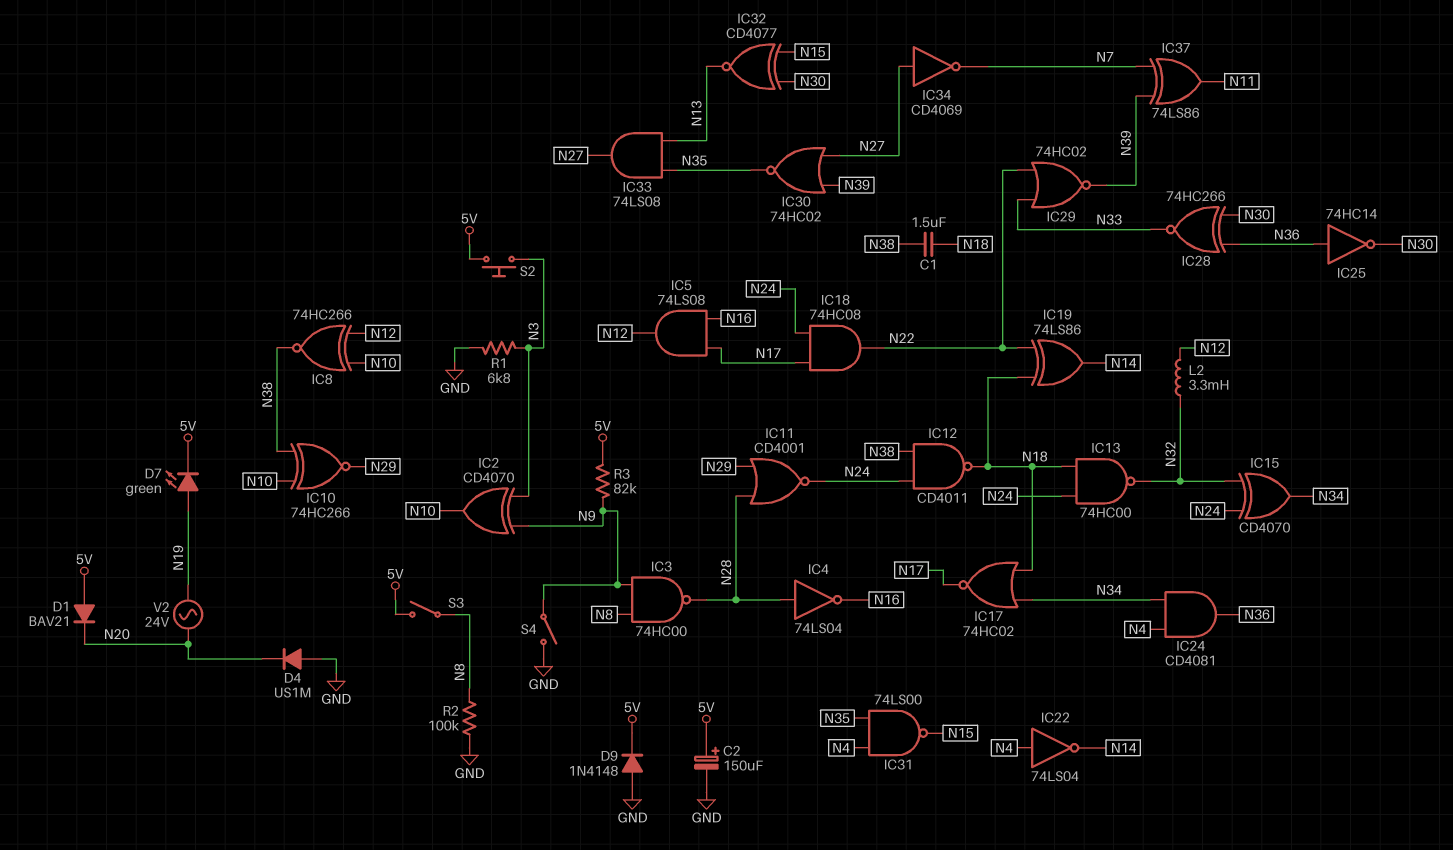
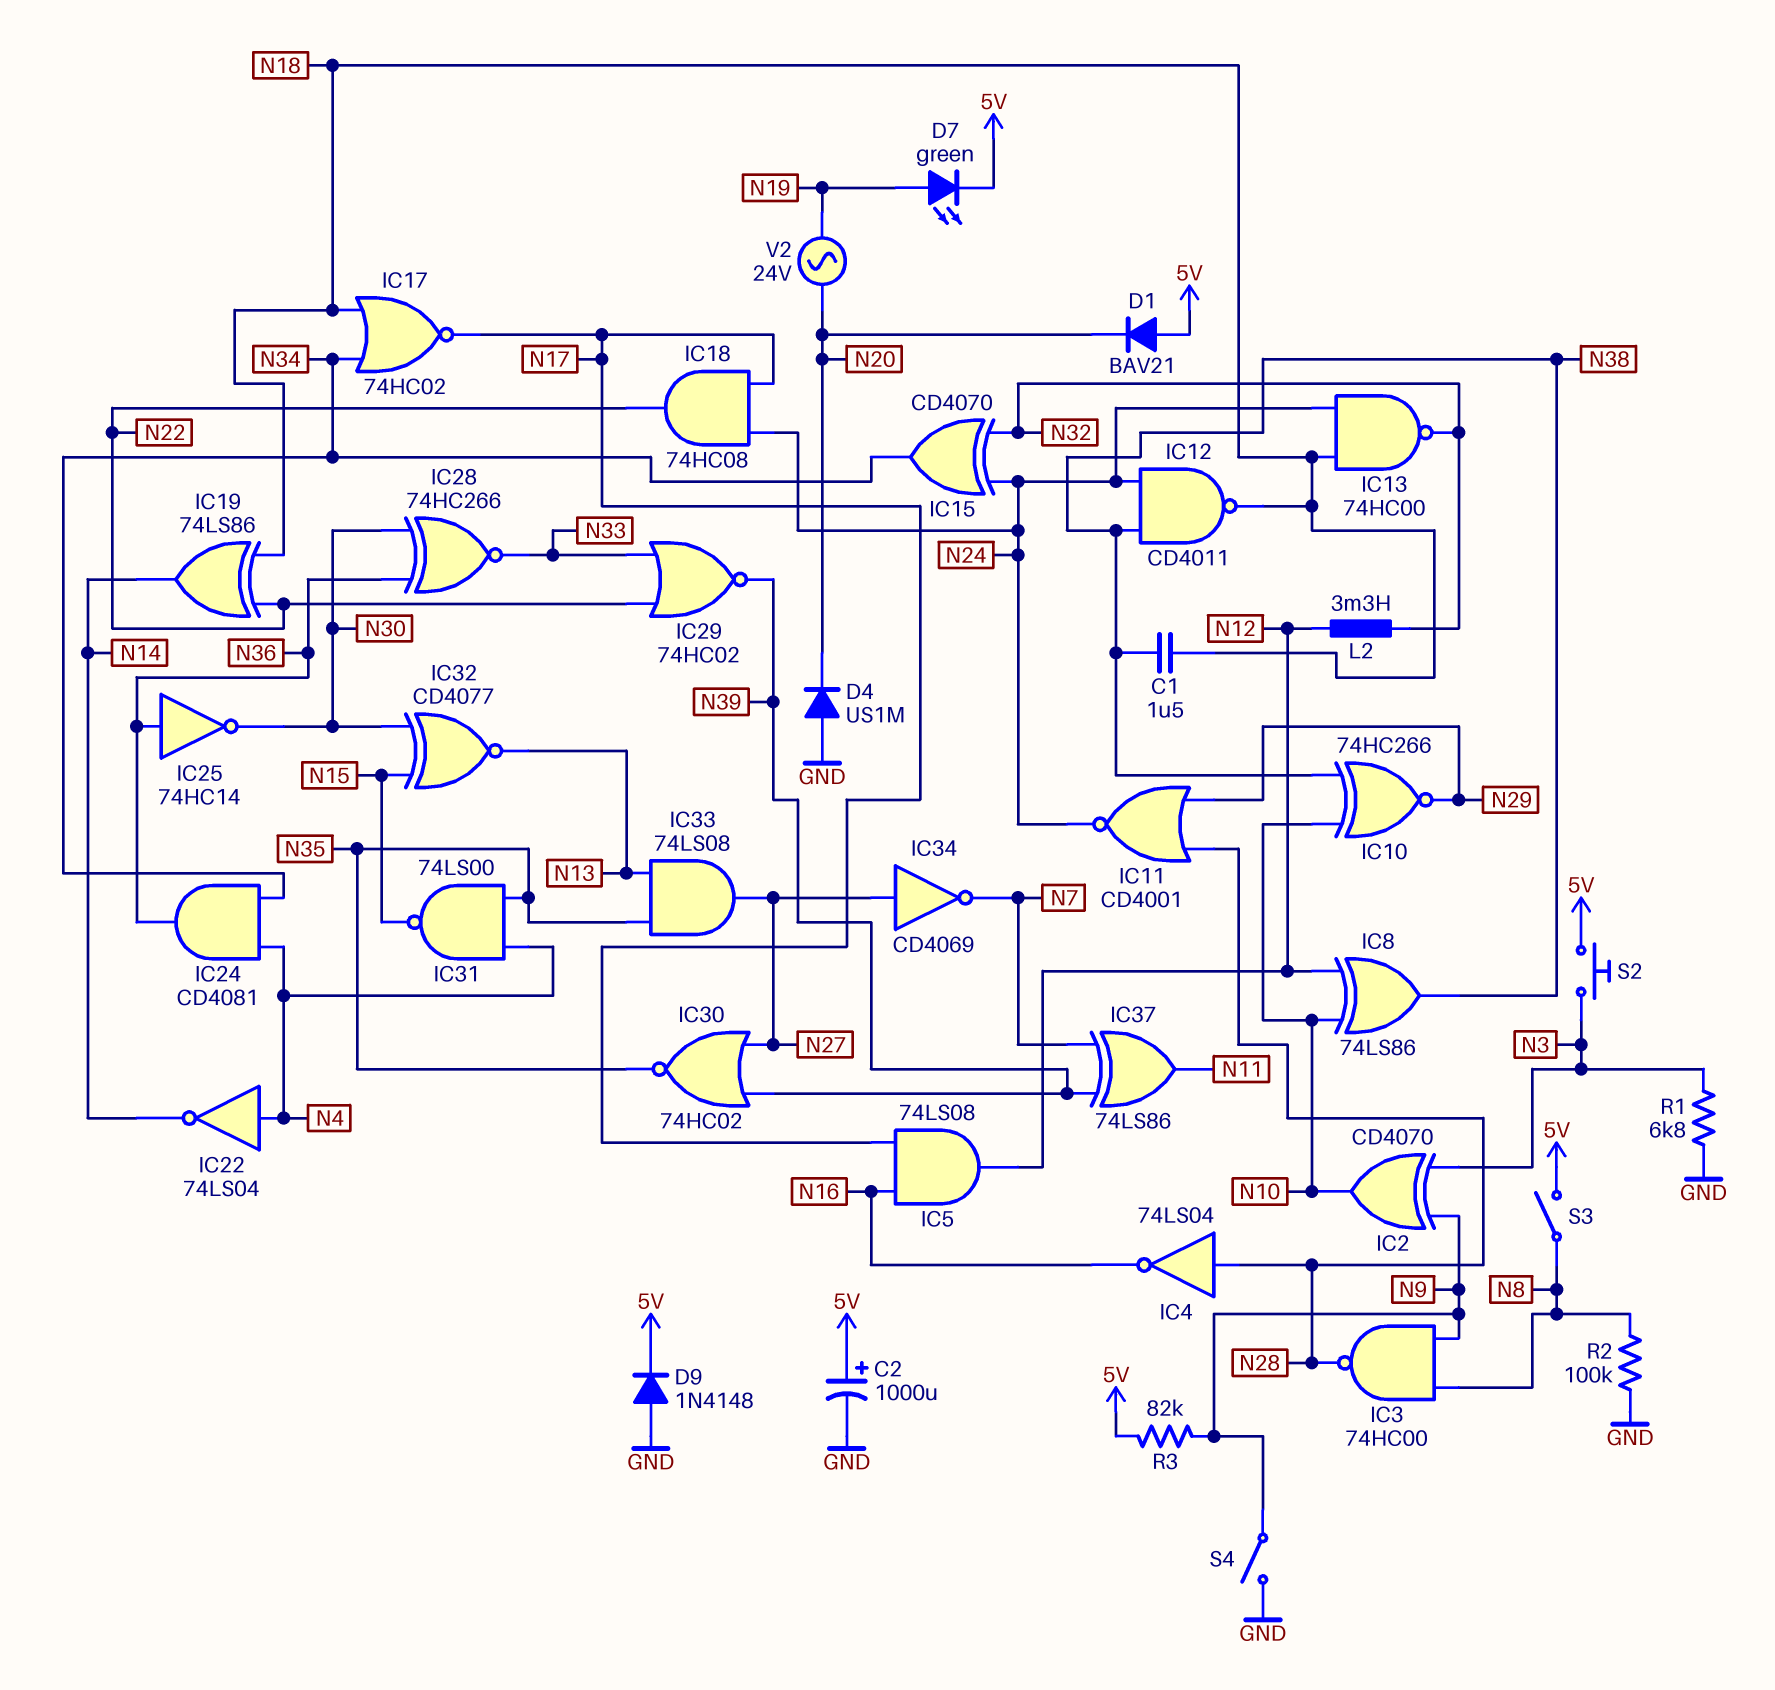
C2: 150uF (plus 5V, minus GND) -> 1000uF (plus 5V, minus GND)
IC8: XNOR 74HC266 (in N10, in N12, out N38) -> XOR 74LS86 (in N10, in N12, out N38)

